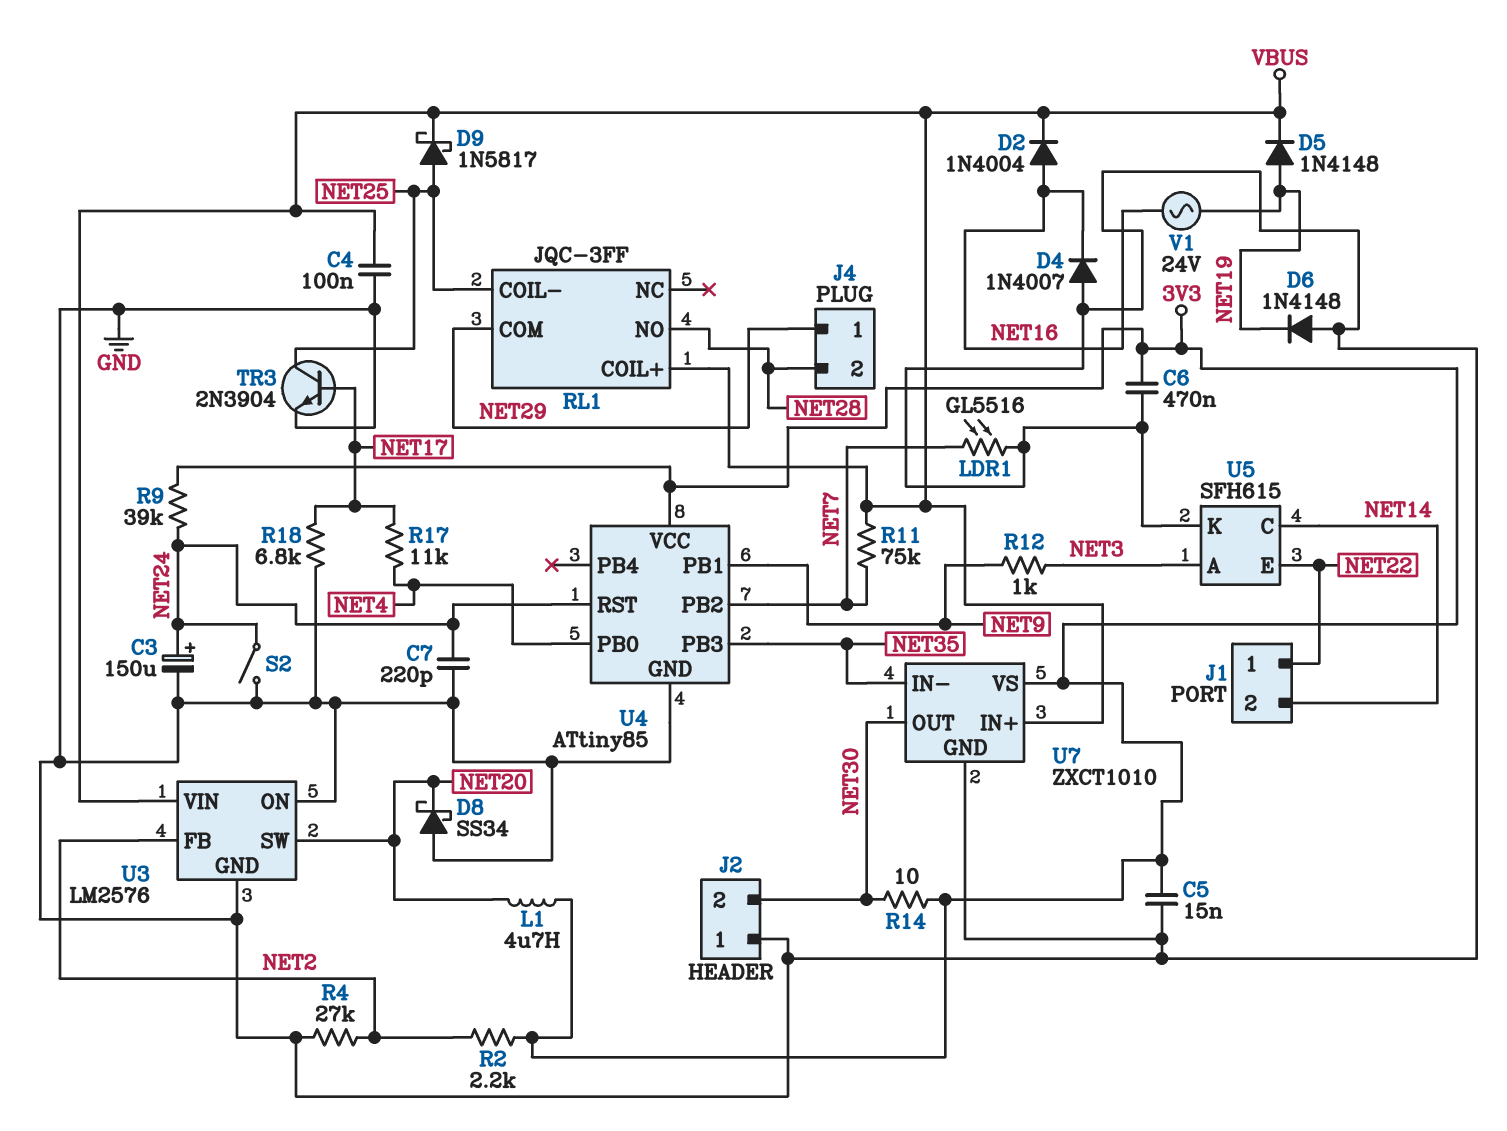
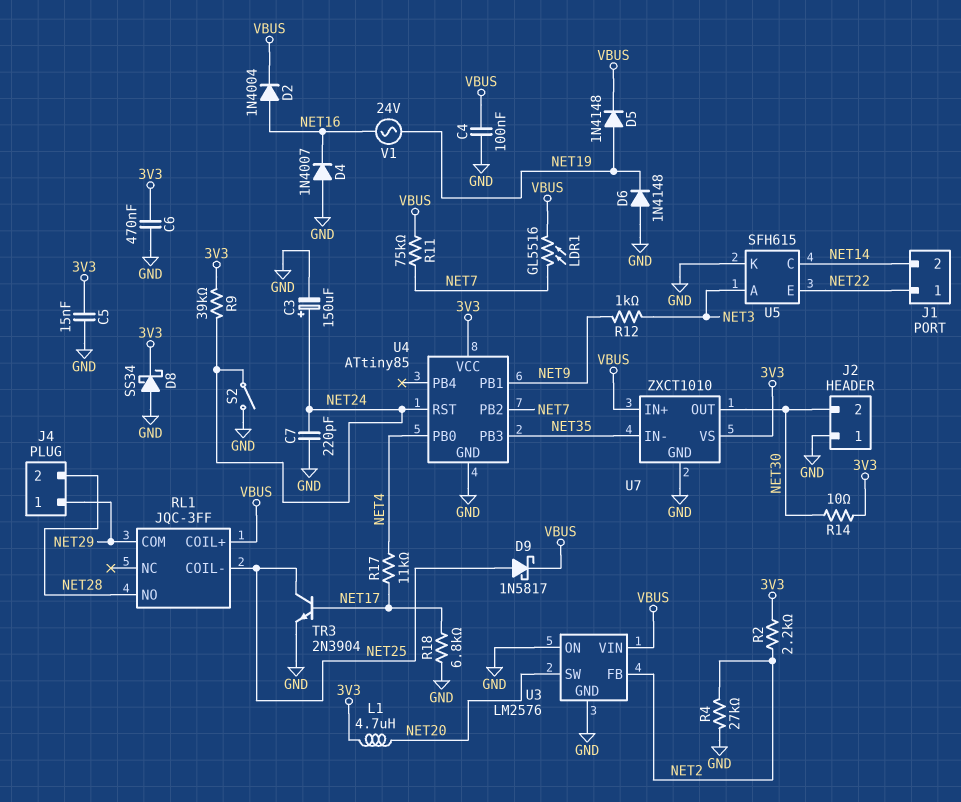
D8: schottky SS34 (A GND, K NET20) -> schottky SS34 (A GND, K 3V3)
LDR1: GL5516 (GND, NET7) -> GL5516 (NET7, VBUS)

